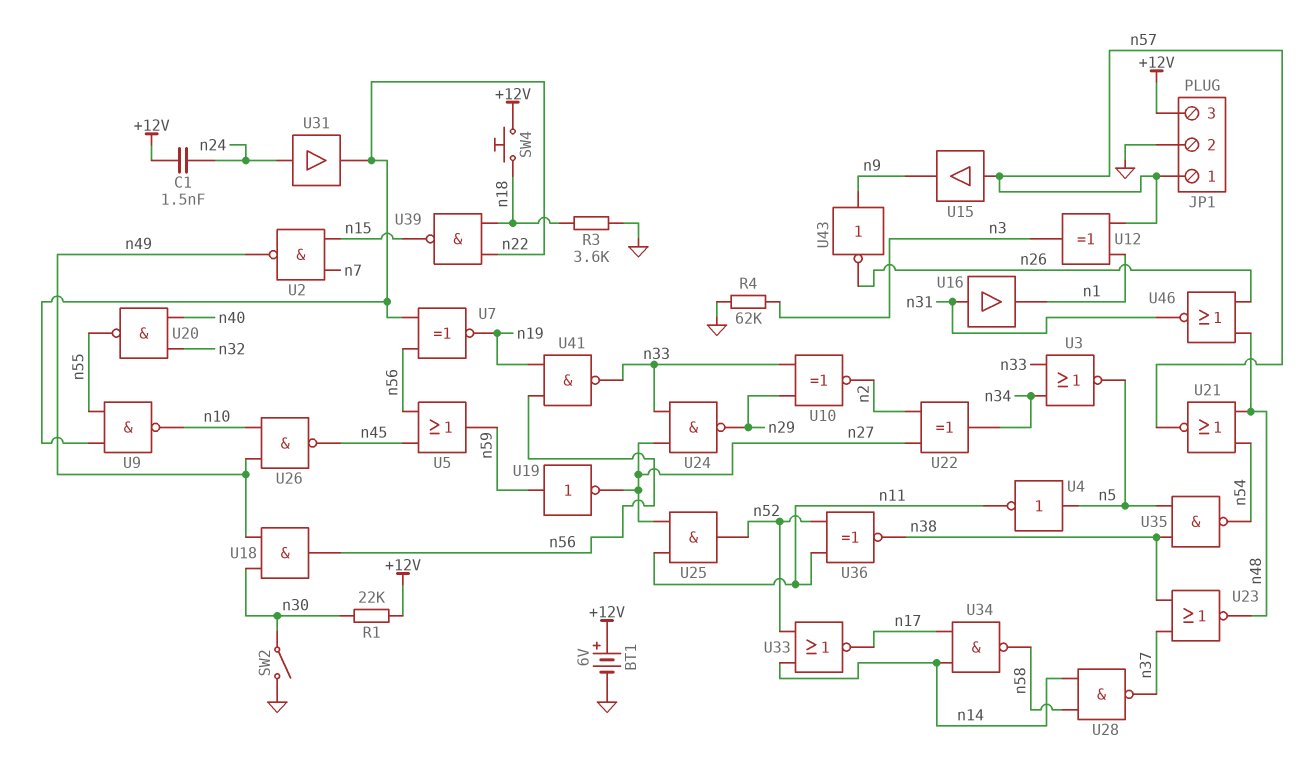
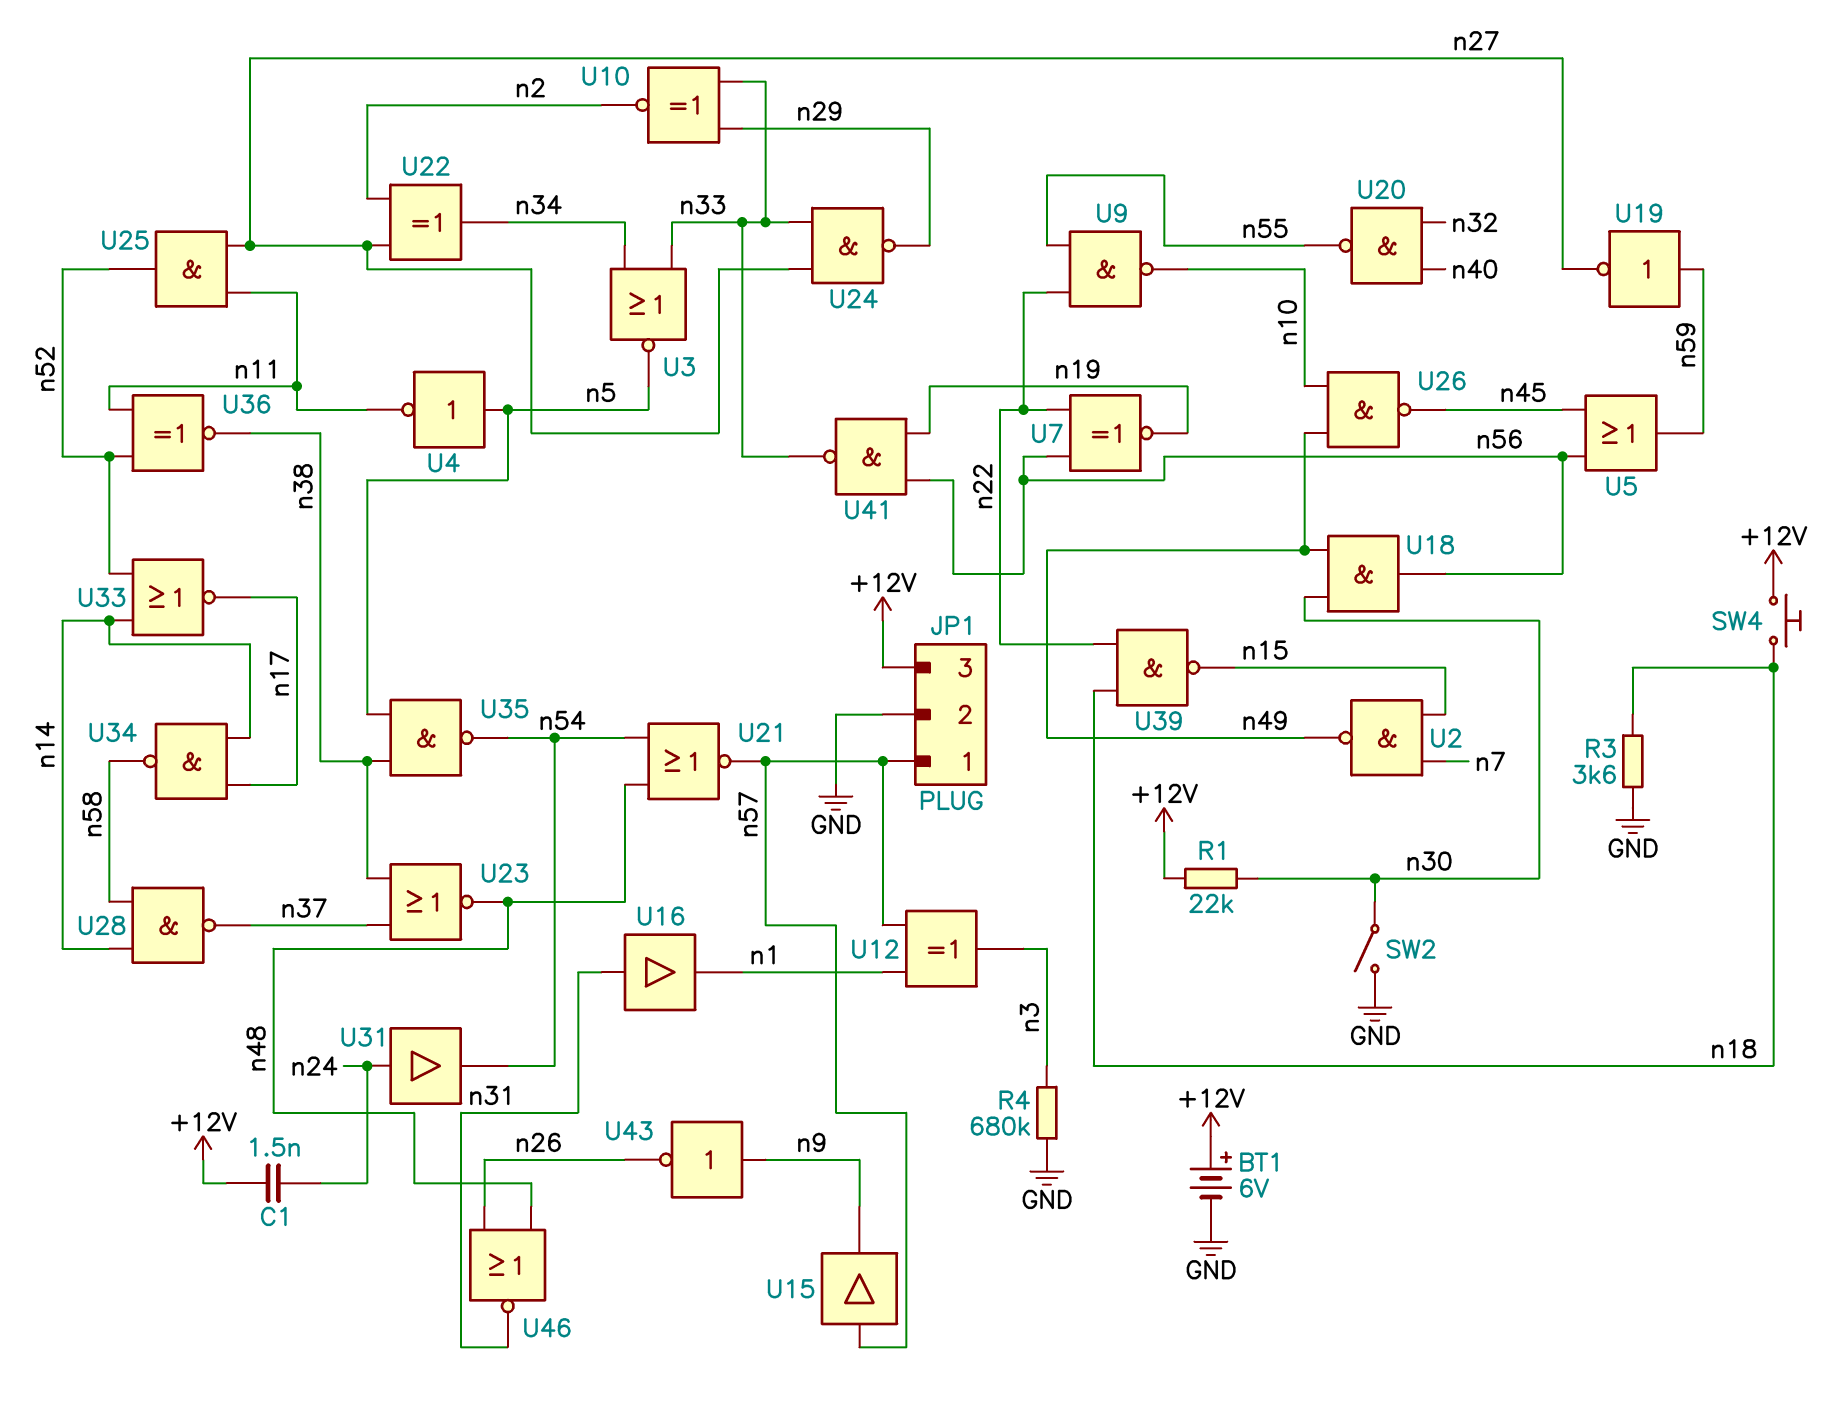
R4: 62k (GND, n3) -> 680k (GND, n3)
U31: buffer (in n24, out n22) -> buffer (in n24, out n54)

